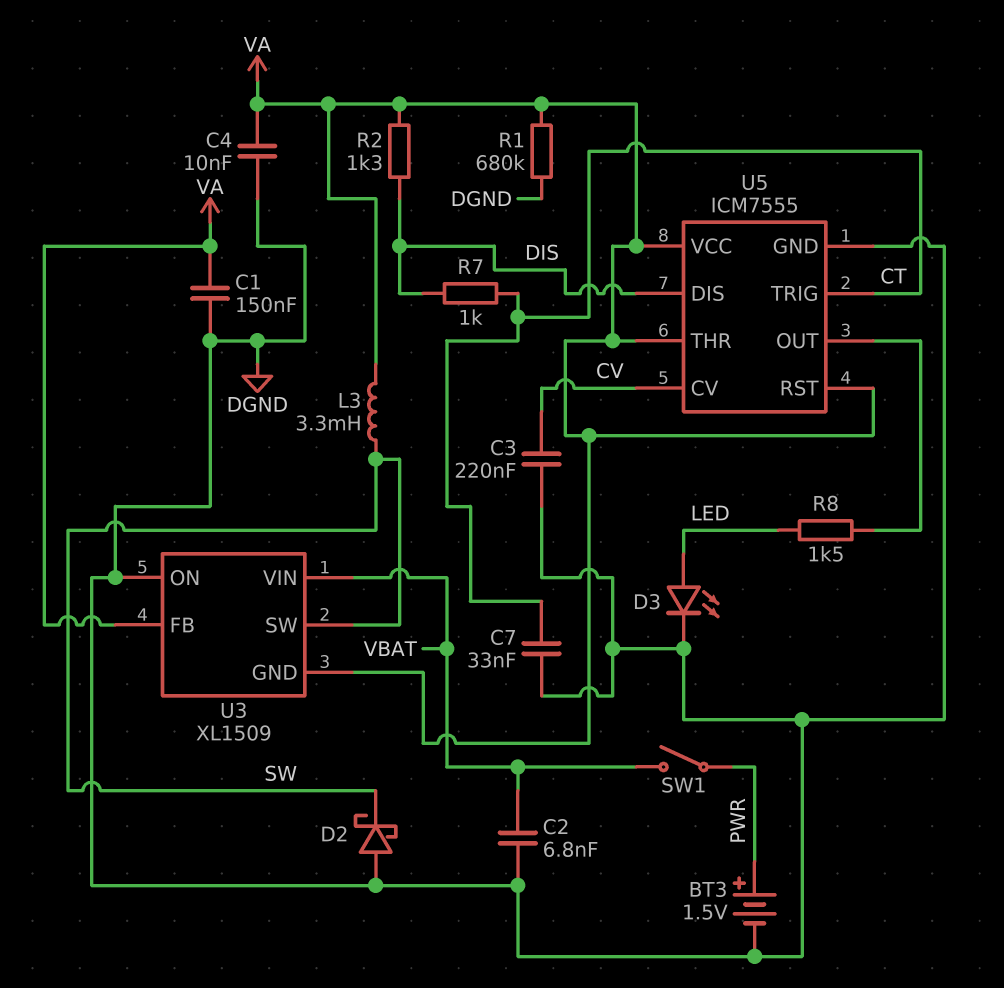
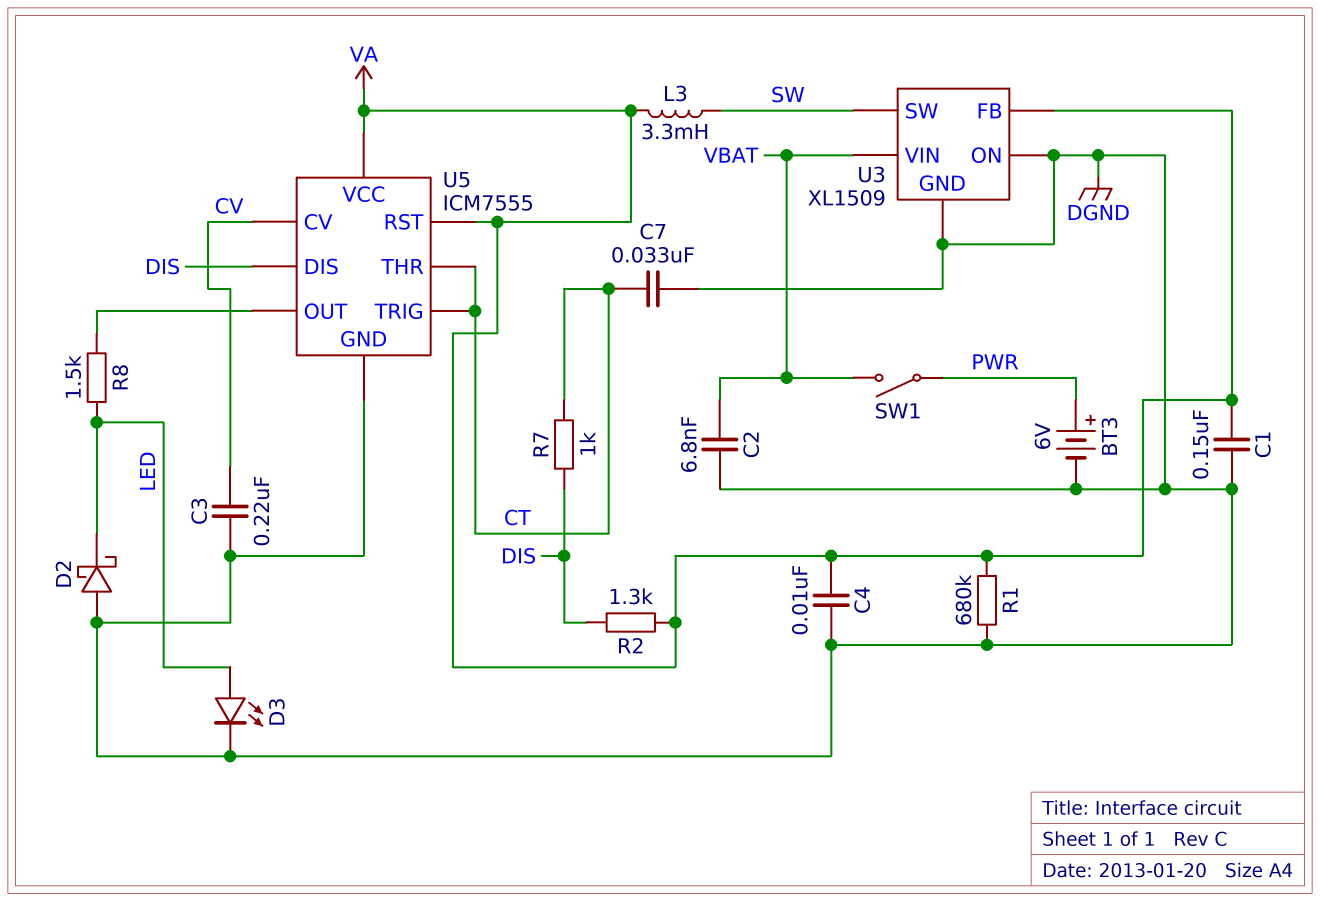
BT3: 1.5V (plus PWR, minus DGND) -> 6V (plus PWR, minus DGND)
D2: schottky (A DGND, K SW) -> schottky (A DGND, K LED)
U3 pin GND: VA -> DGND
U5 pin THR: VA -> CT

